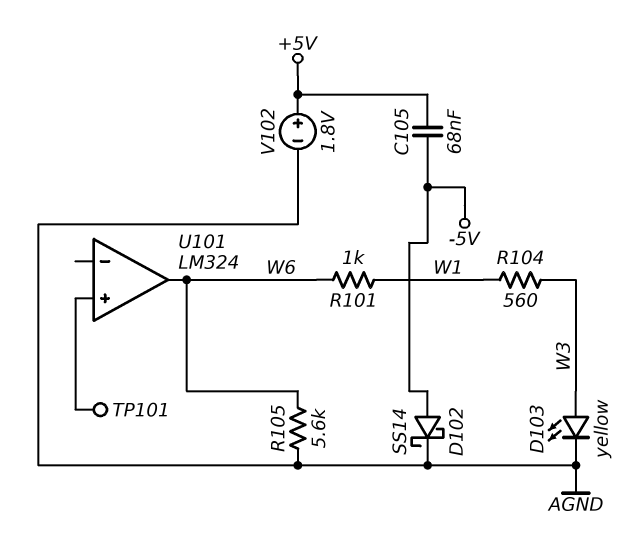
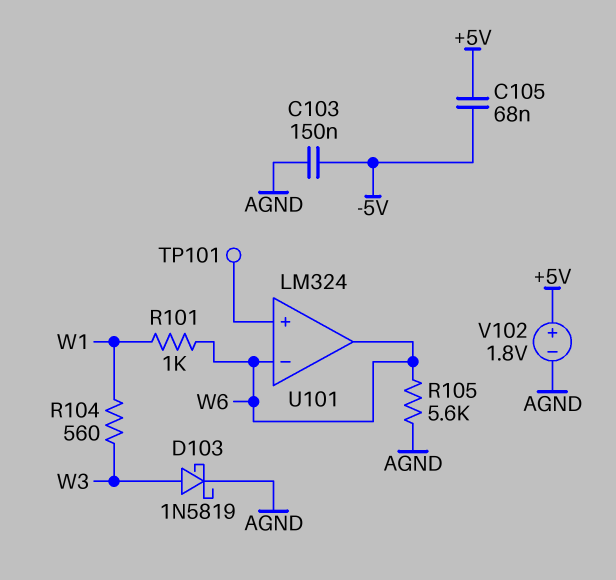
C103: none -> 150nF (-5V, AGND)
D102: schottky SS14 (A -5V, K AGND) -> none
D103: LED yellow (A W3, K AGND) -> schottky 1N5819 (A W3, K AGND)
U101 pin in-: none -> W6

